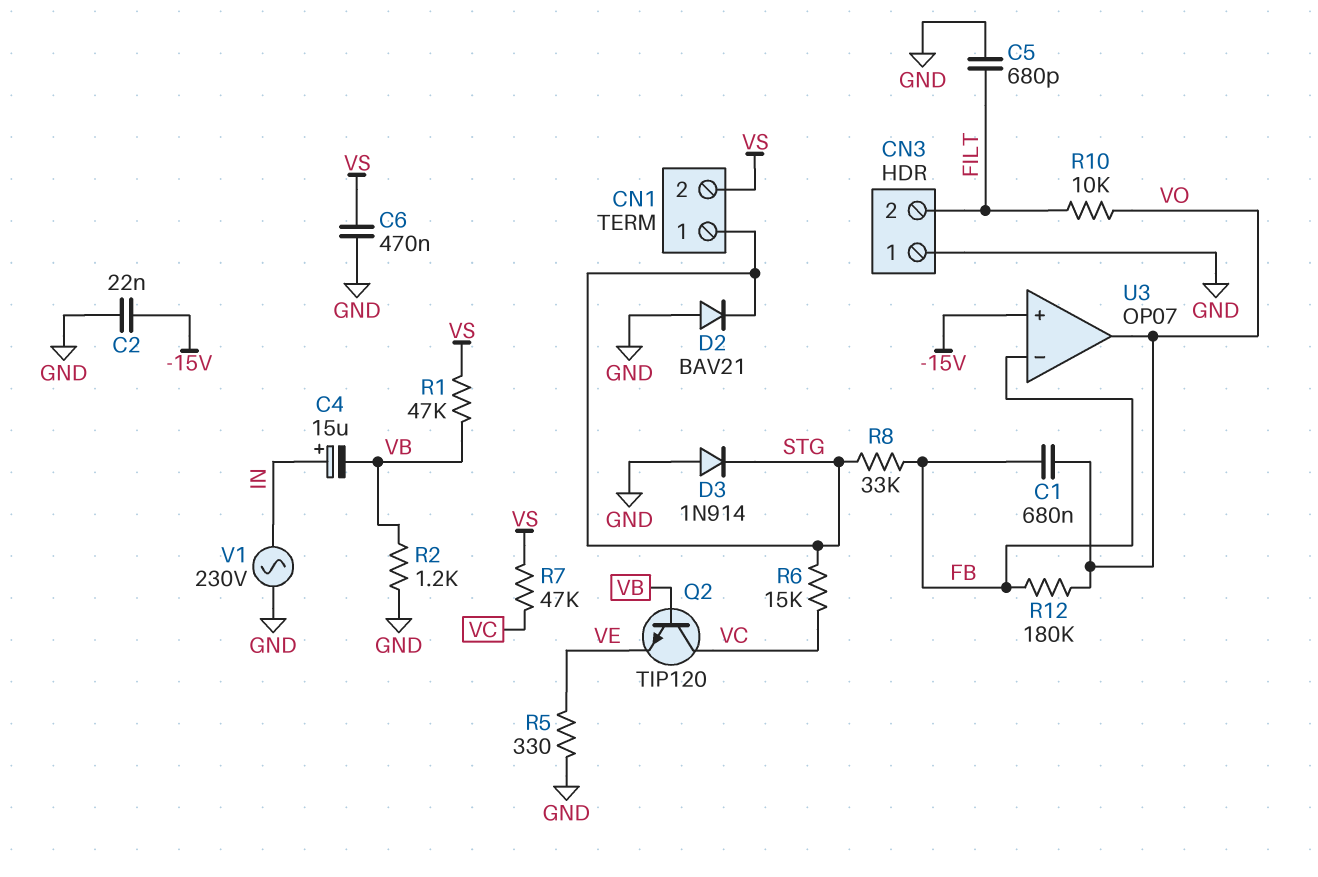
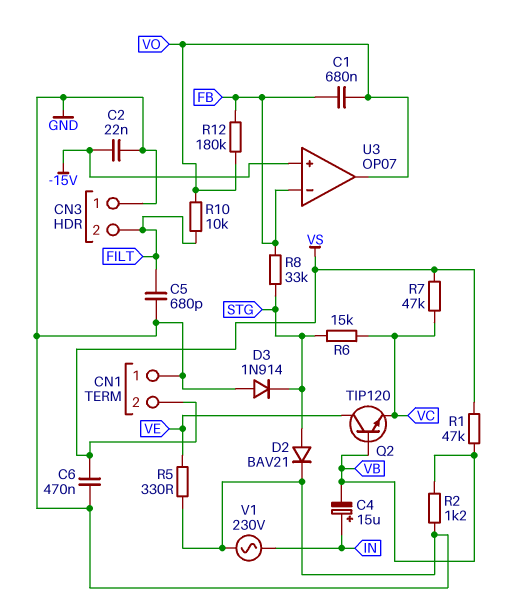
CN1 pin 1: STG -> GND
D2: diode BAV21 (A GND, K STG) -> diode BAV21 (A STG, K GND)
Q2: NPN TIP120 (B VB, C VC, E VE) -> NPN TIP120 (B VB, C VE, E VC)

